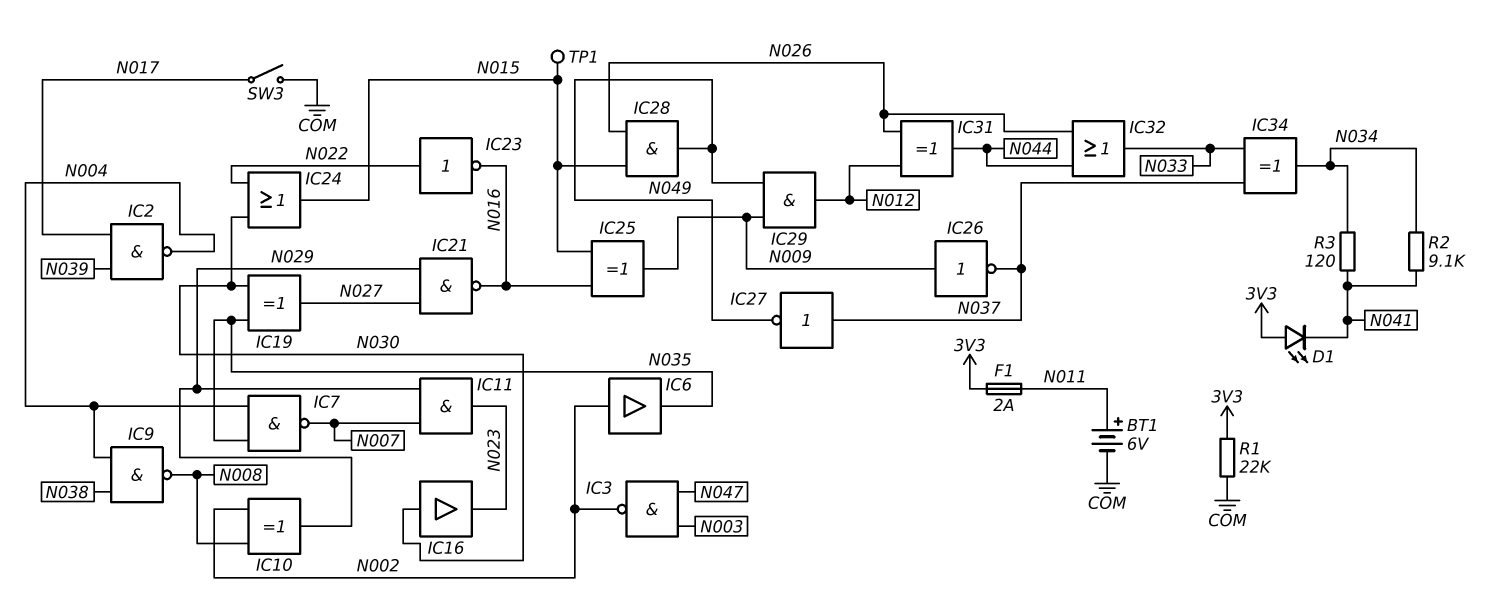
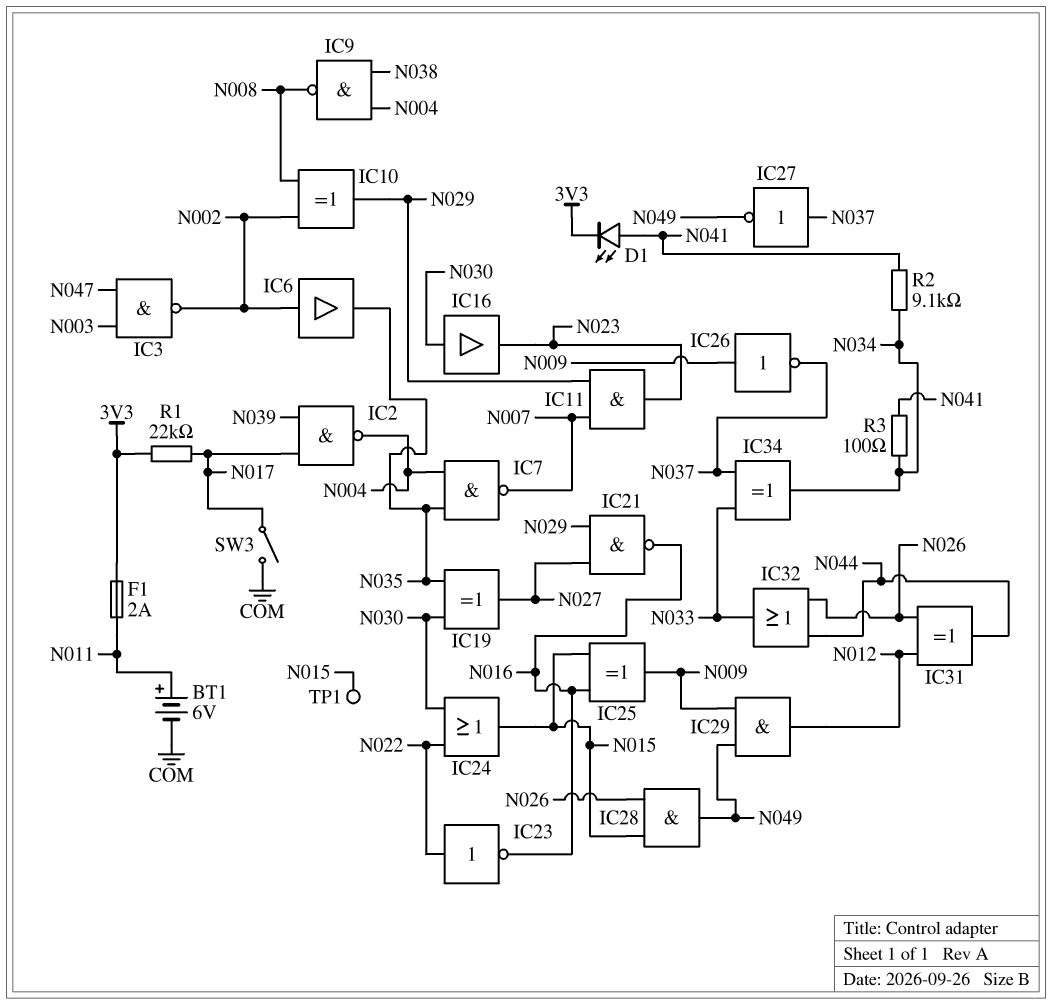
D1: LED (A 3V3, K N041) -> LED (A N041, K 3V3)
R1: 22k (3V3, COM) -> 22k (3V3, N017)
R3: 120 (N034, N041) -> 100 (N034, N041)

